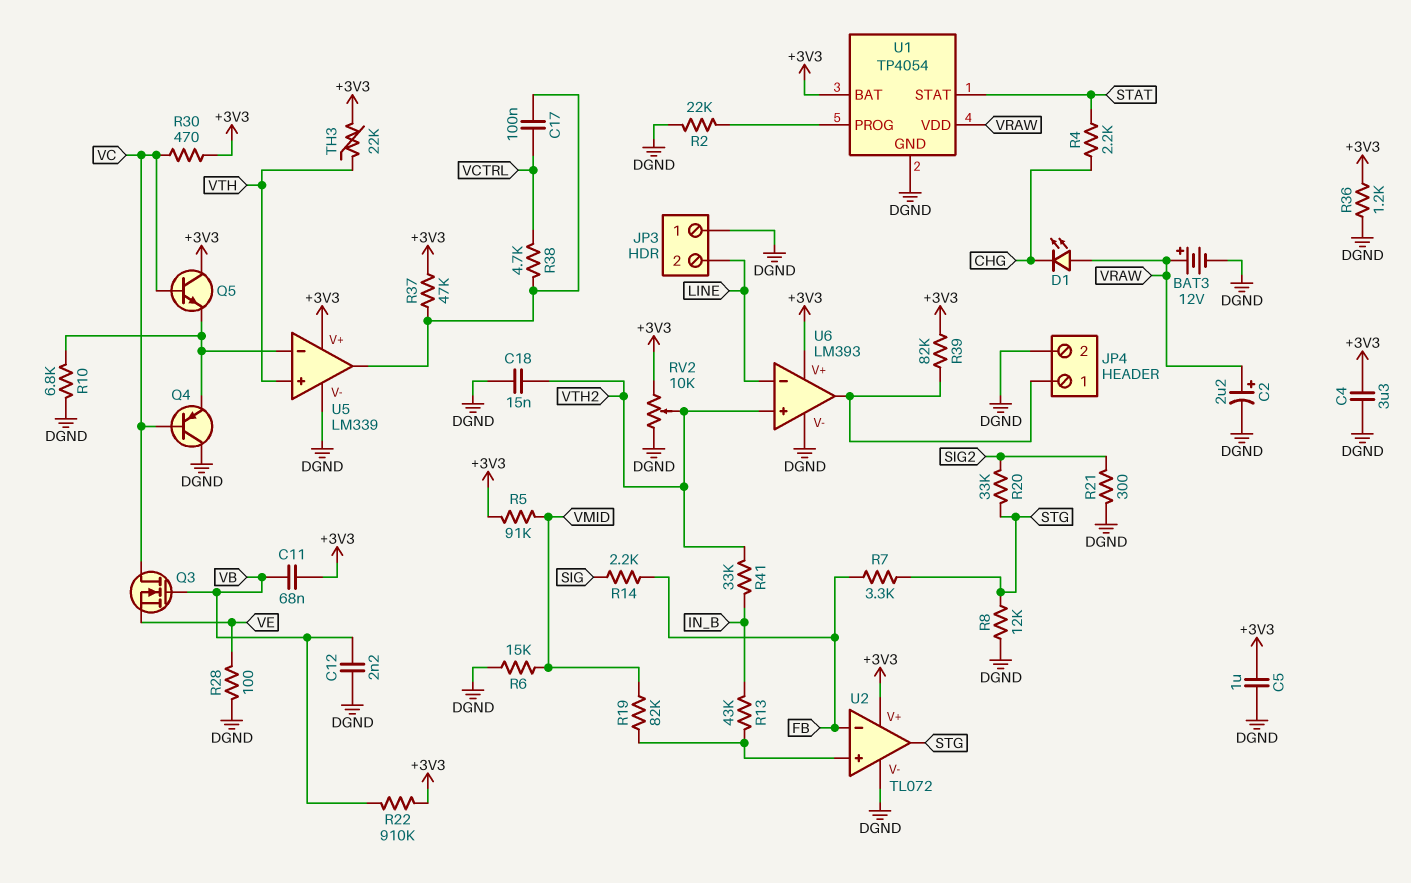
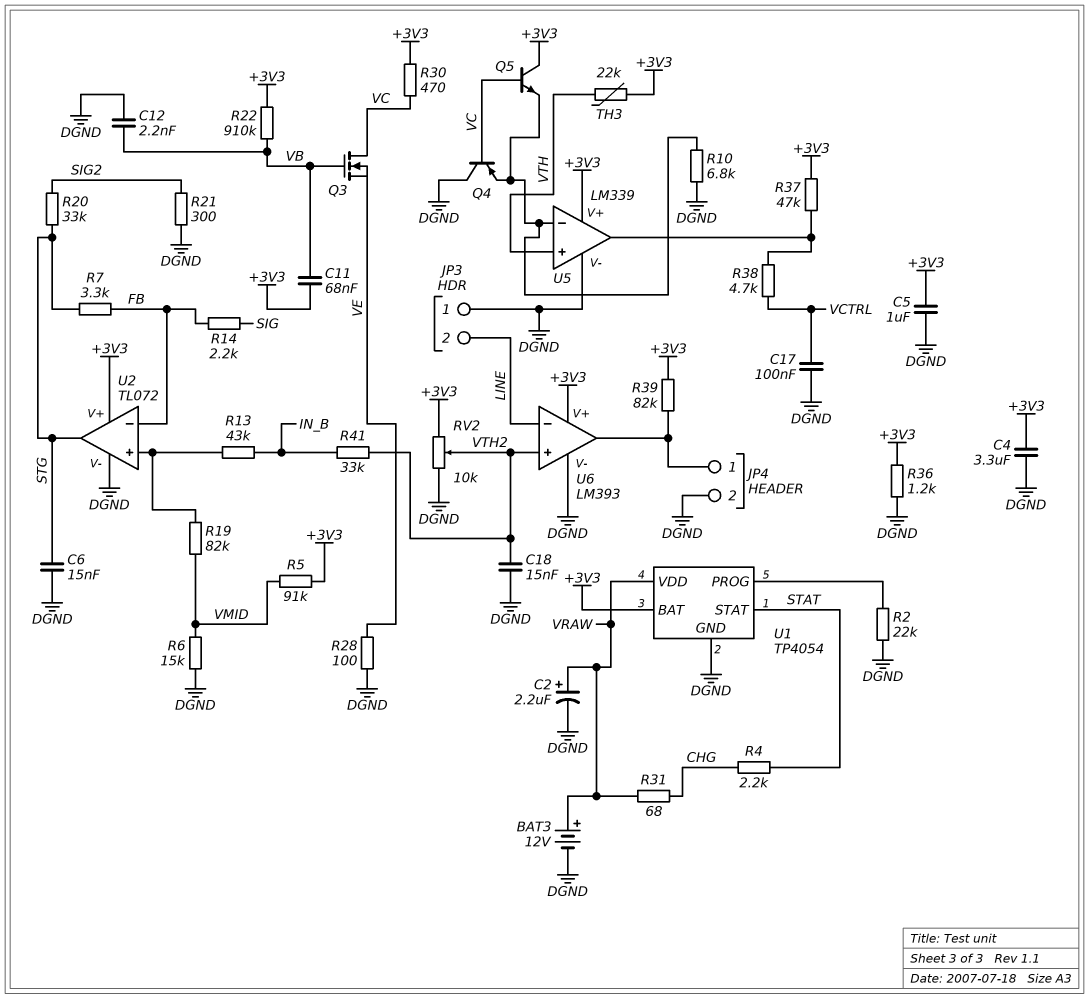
C6: none -> 15nF (DGND, STG)
C17: 100nF (U5/out, VCTRL) -> 100nF (DGND, VCTRL)
D1: LED (A VRAW, K CHG) -> none
R8: 12k (DGND, STG) -> none
R31: none -> 68 (CHG, VRAW)

